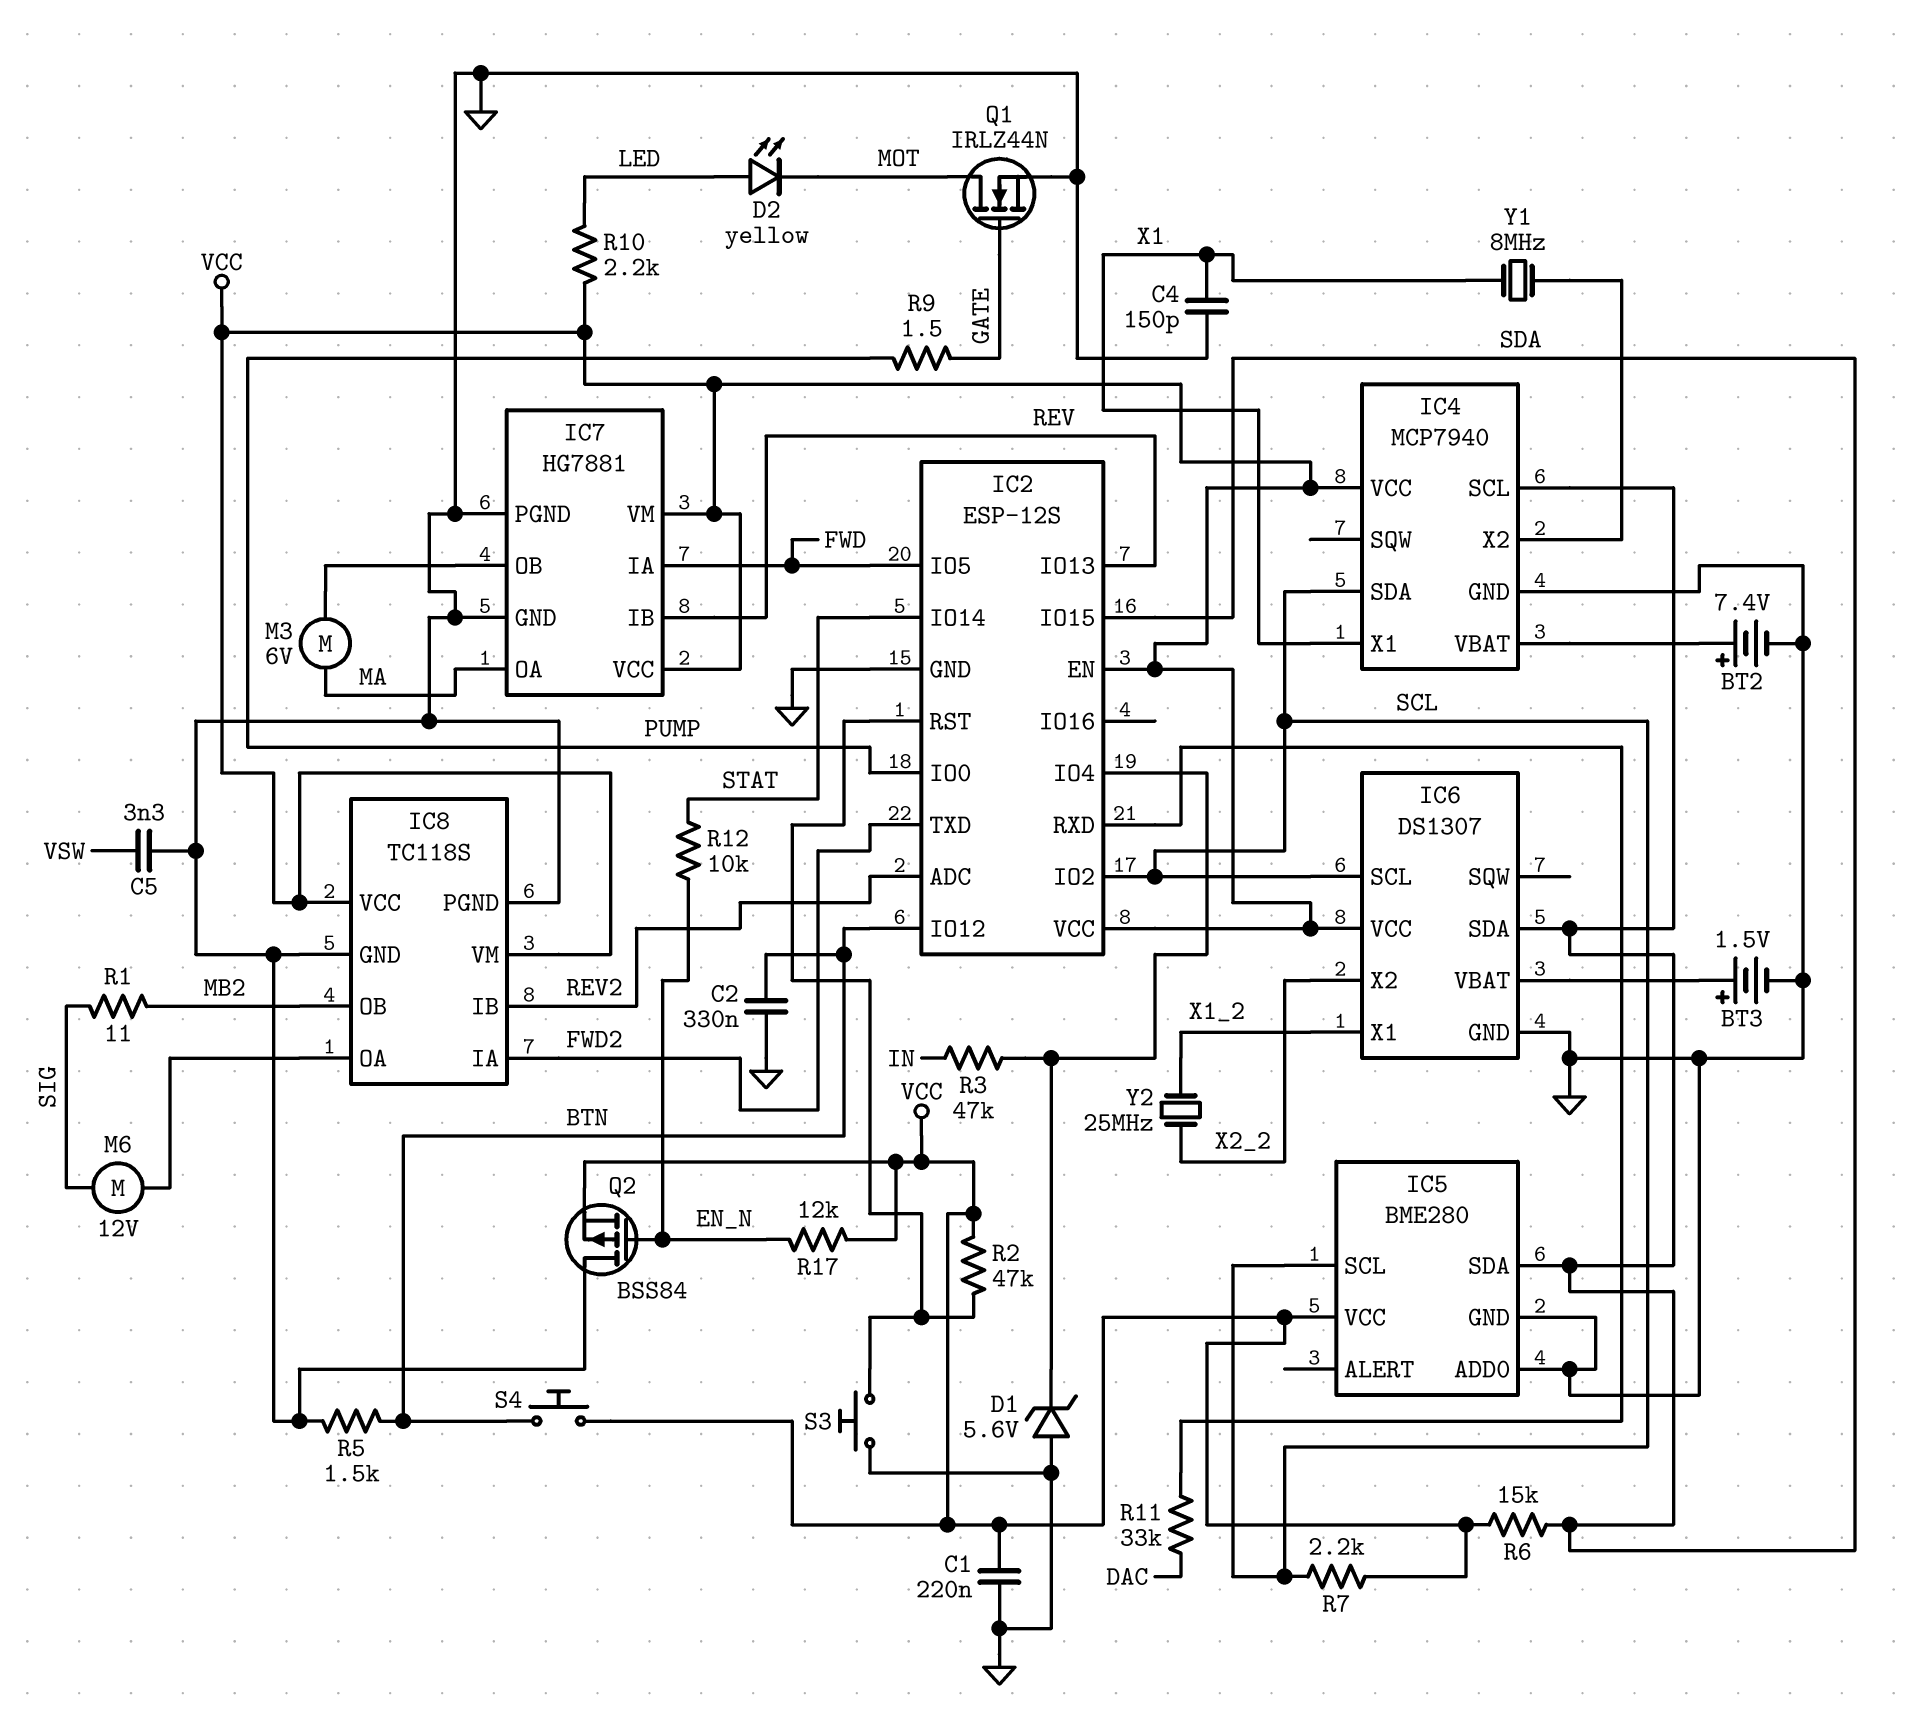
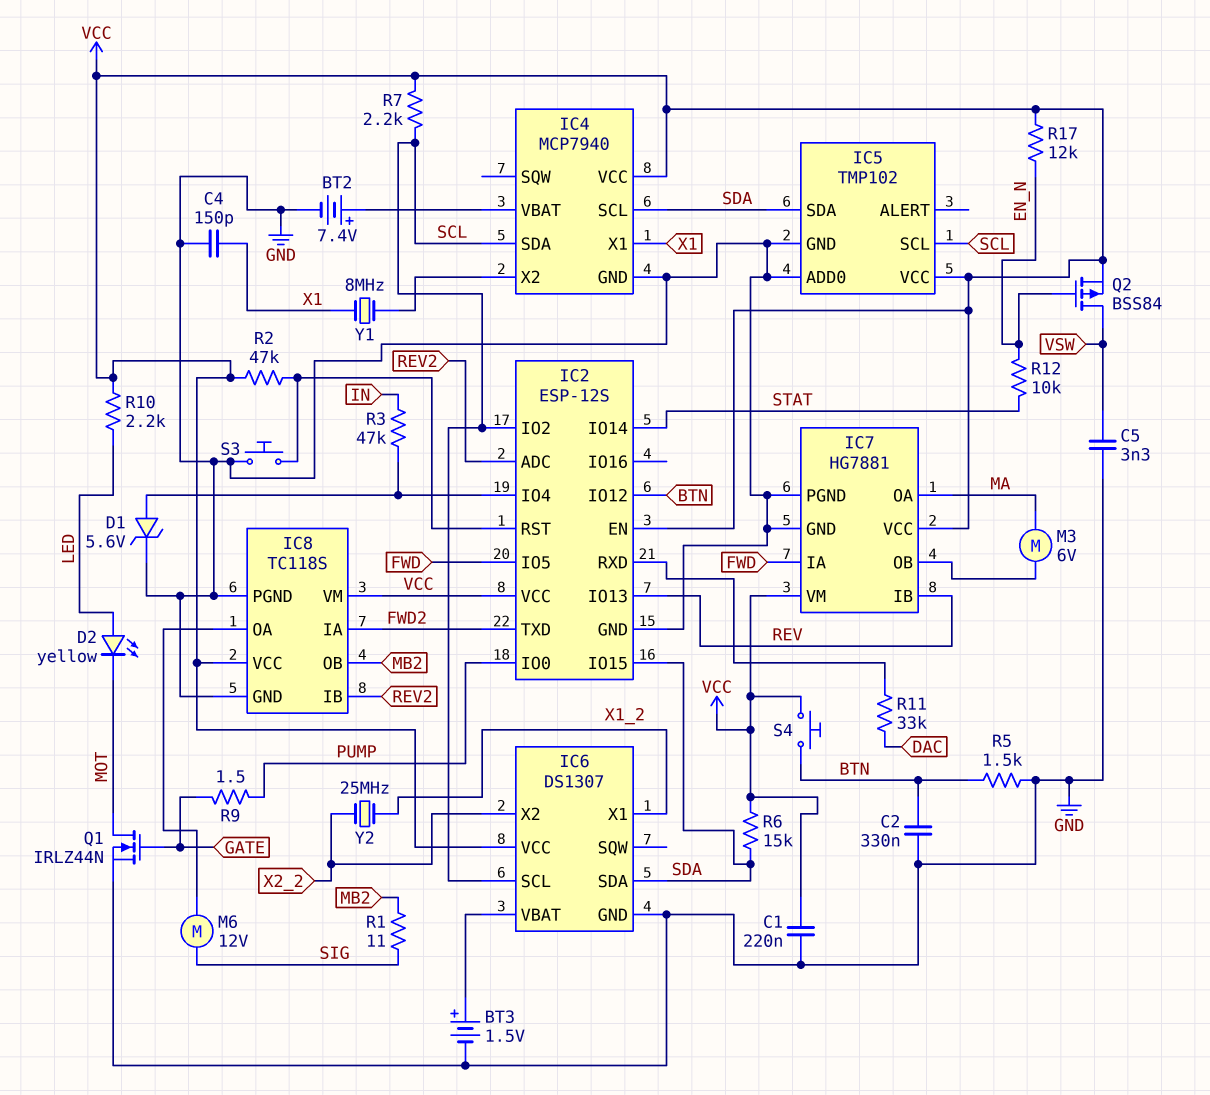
D1: zener 5.6V (A GND, K IC2/IO4) -> zener 5.6V (A IC2/IO4, K GND)
IC5: BME280 -> TMP102
Q2: PMOS BSS84 (G EN_N, D GND, S VCC) -> PMOS BSS84 (G EN_N, D VSW, S VCC)

